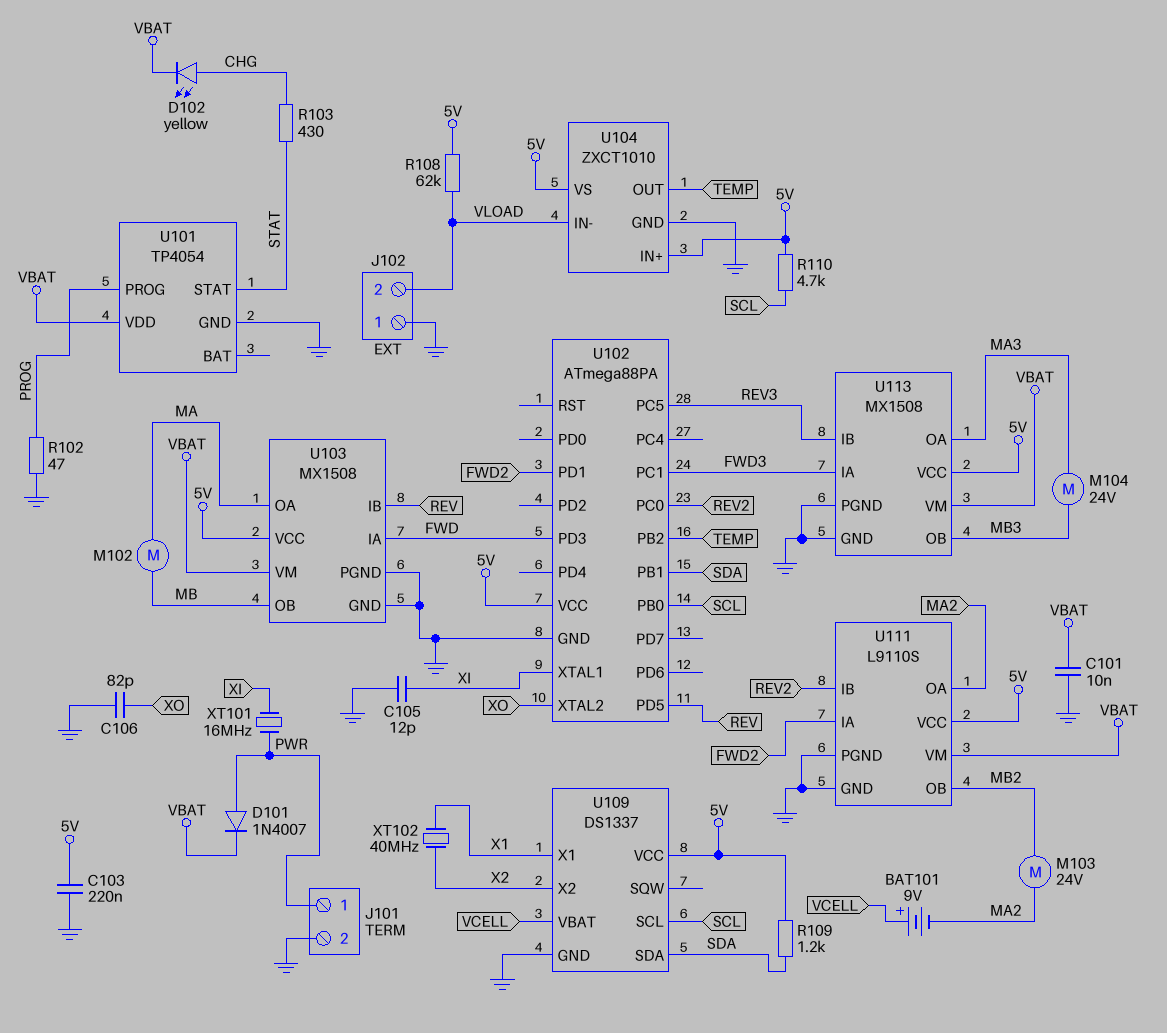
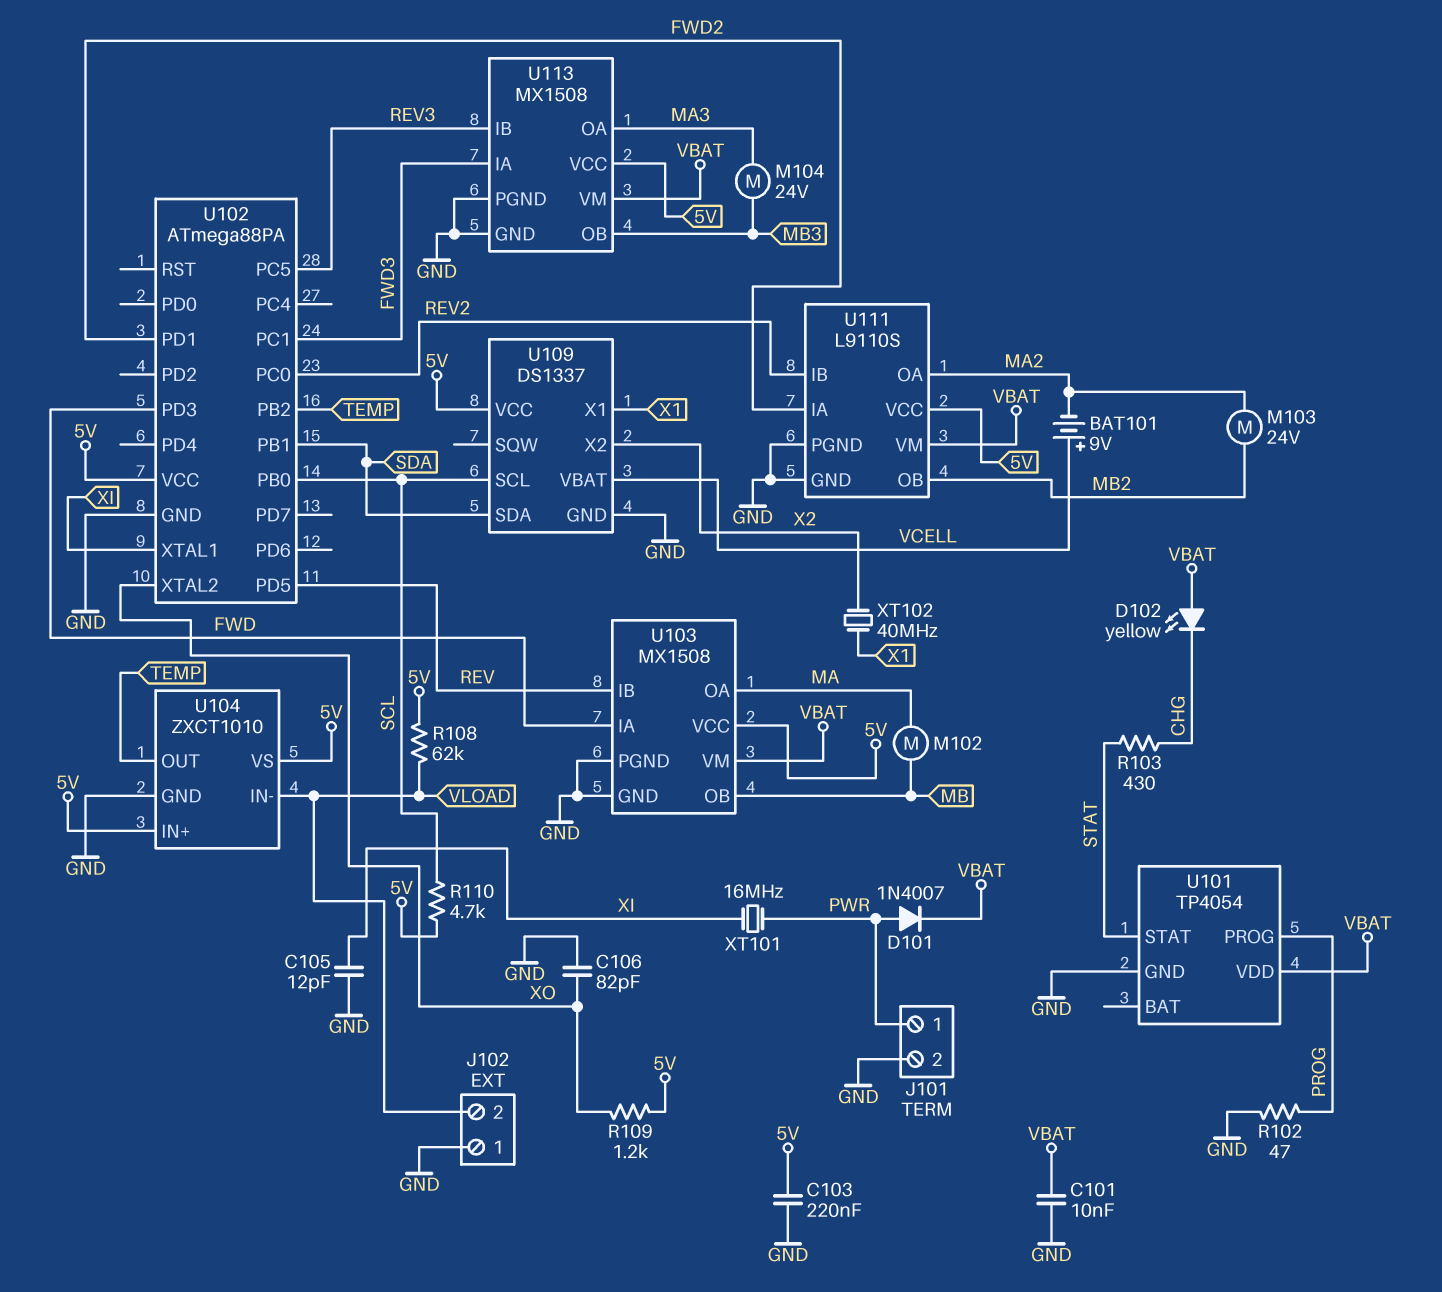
D102: LED yellow (A CHG, K VBAT) -> LED yellow (A VBAT, K CHG)
R109: 1.2k (5V, SDA) -> 1.2k (5V, XO)

